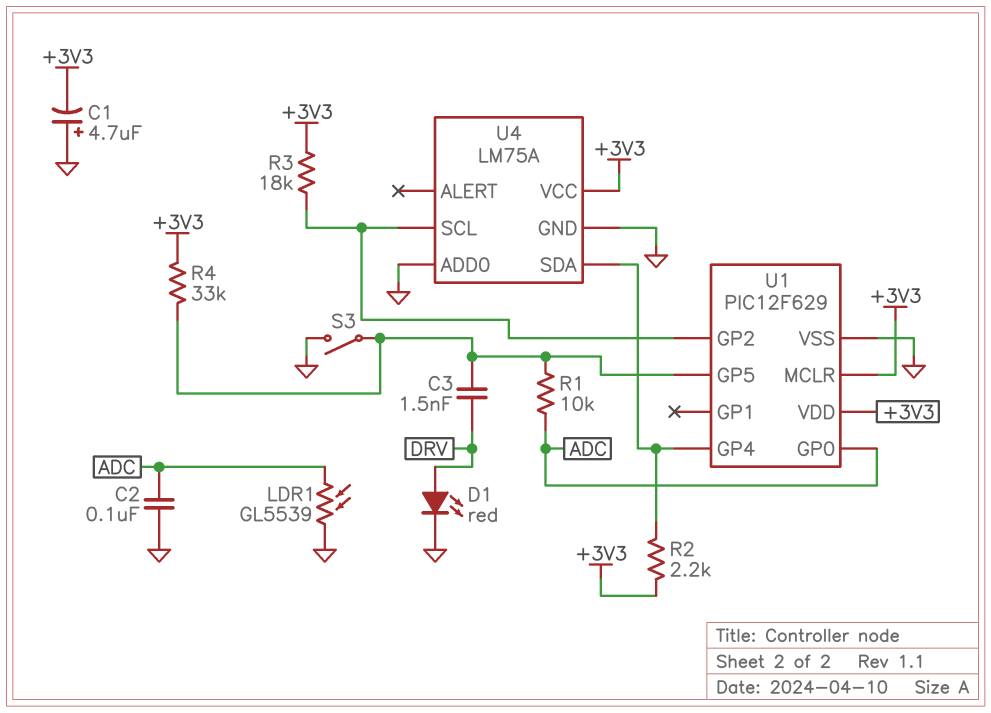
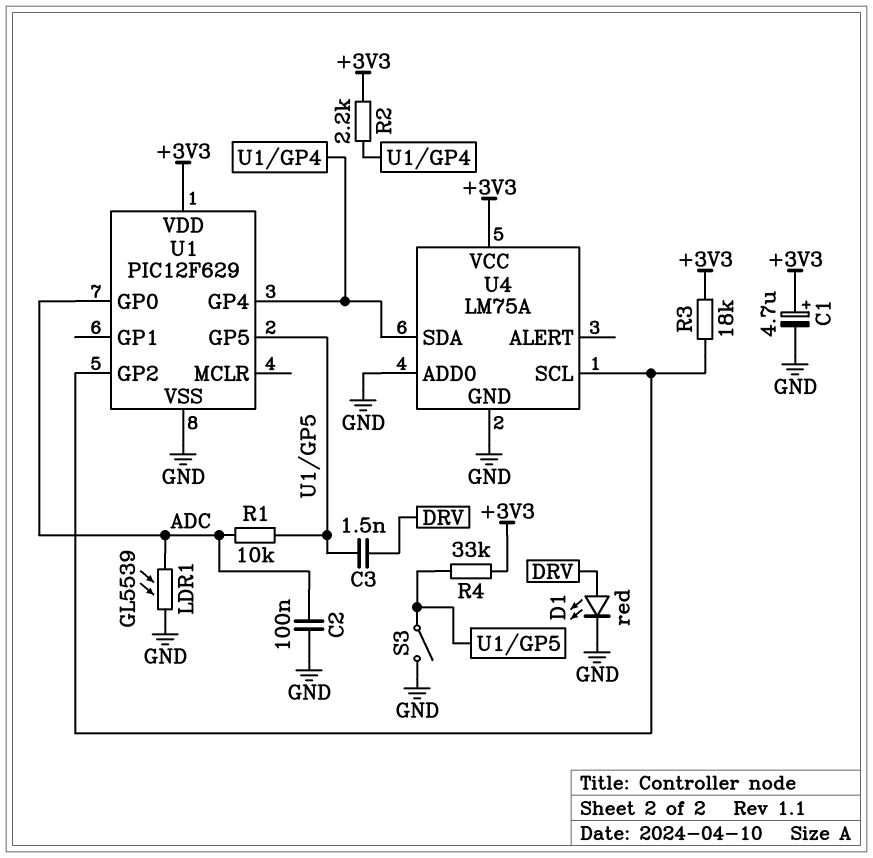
C1: 4.7uF (plus GND, minus +3V3) -> 4.7uF (plus +3V3, minus GND)
U1 pin MCLR: +3V3 -> none

